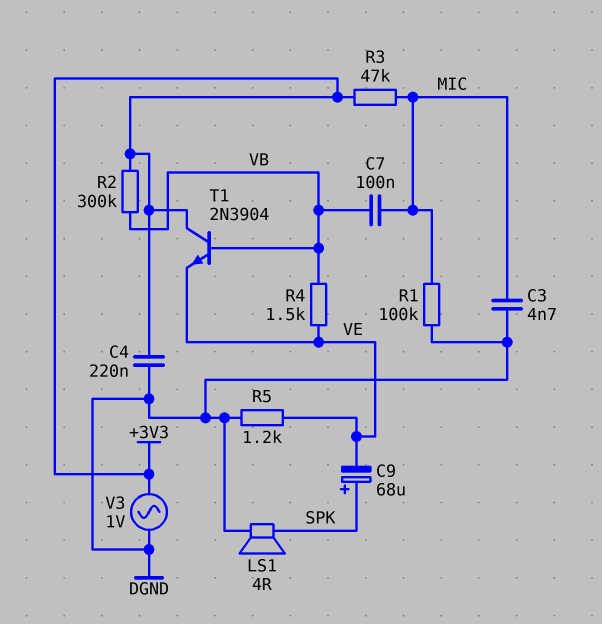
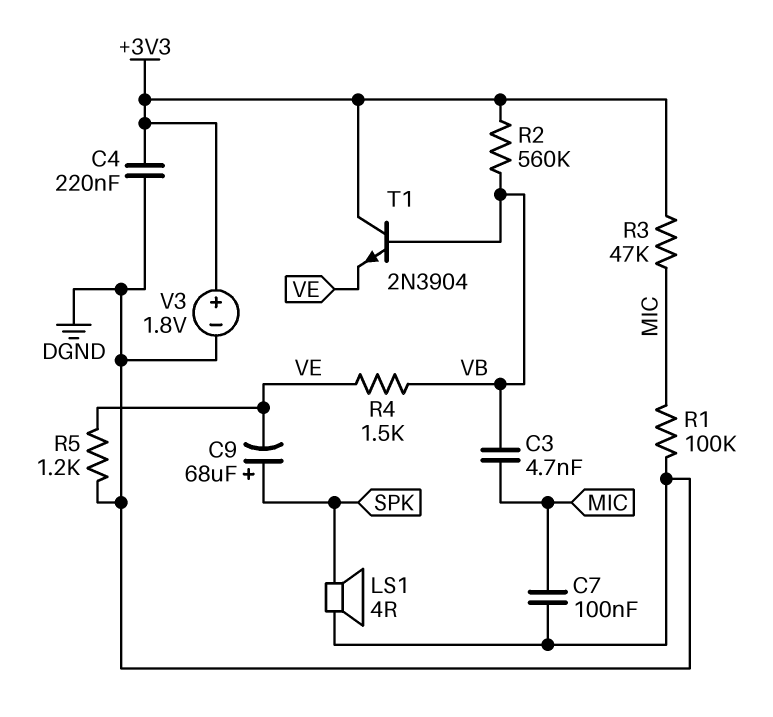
C3: 4.7nF (DGND, MIC) -> 4.7nF (MIC, VB)
C7: 100nF (MIC, VB) -> 100nF (DGND, MIC)
R2: 300k (+3V3, VB) -> 560k (+3V3, VB)
V3: AC 1V (+3V3, DGND) -> 1.8V (plus +3V3, minus DGND)

